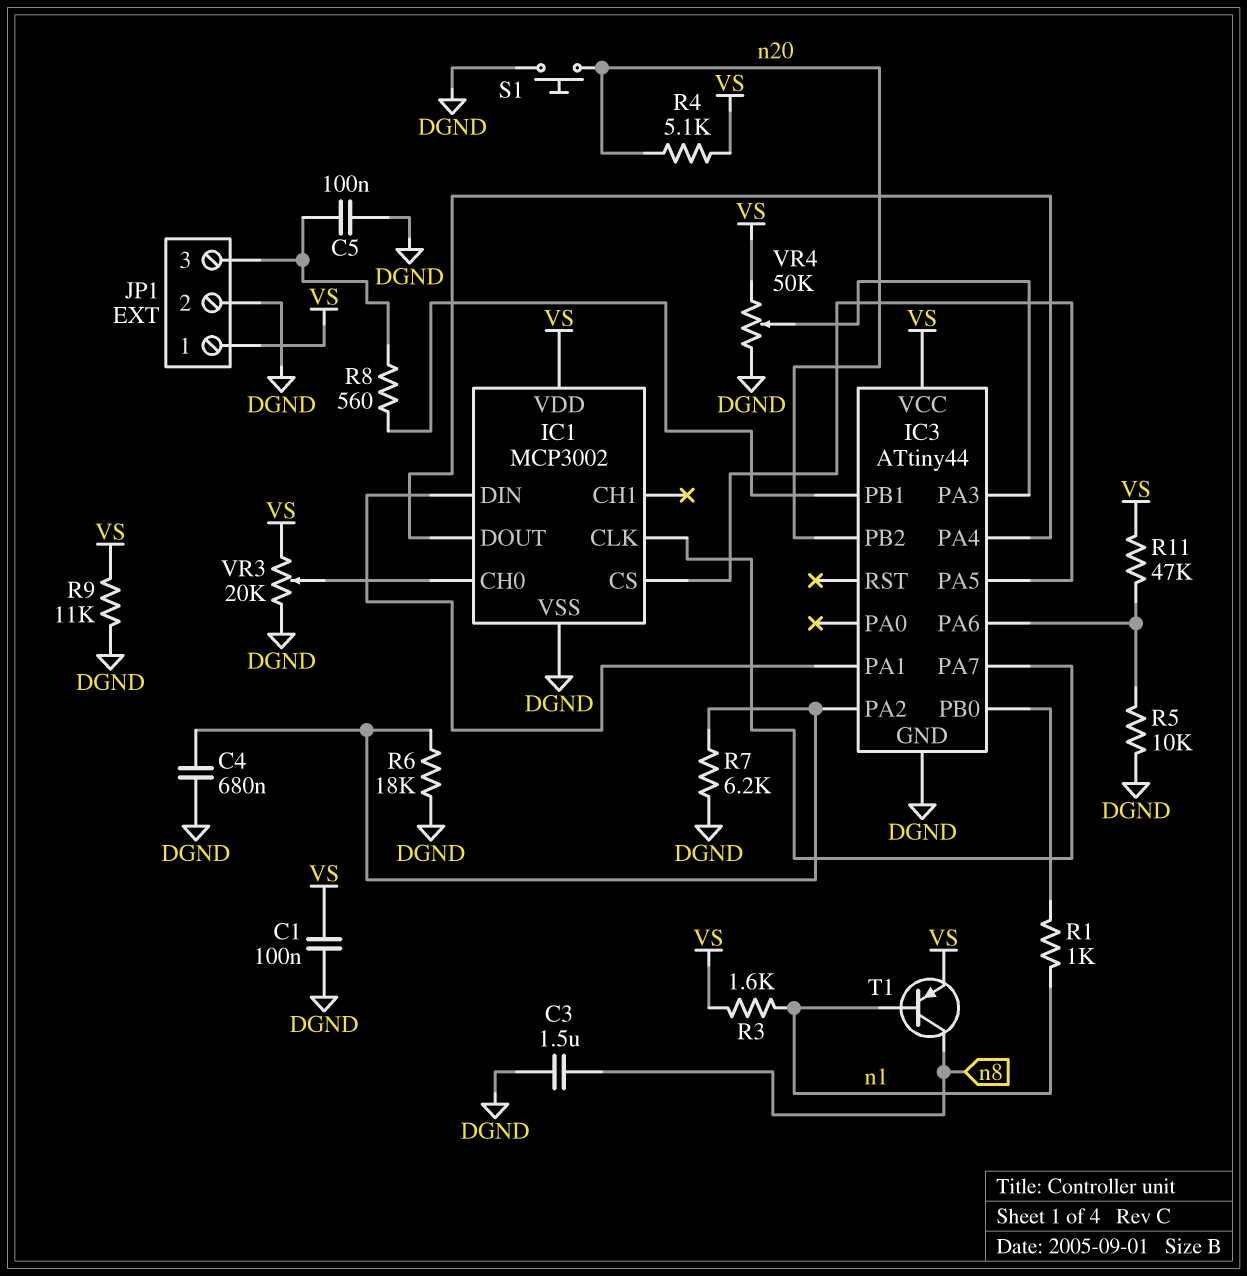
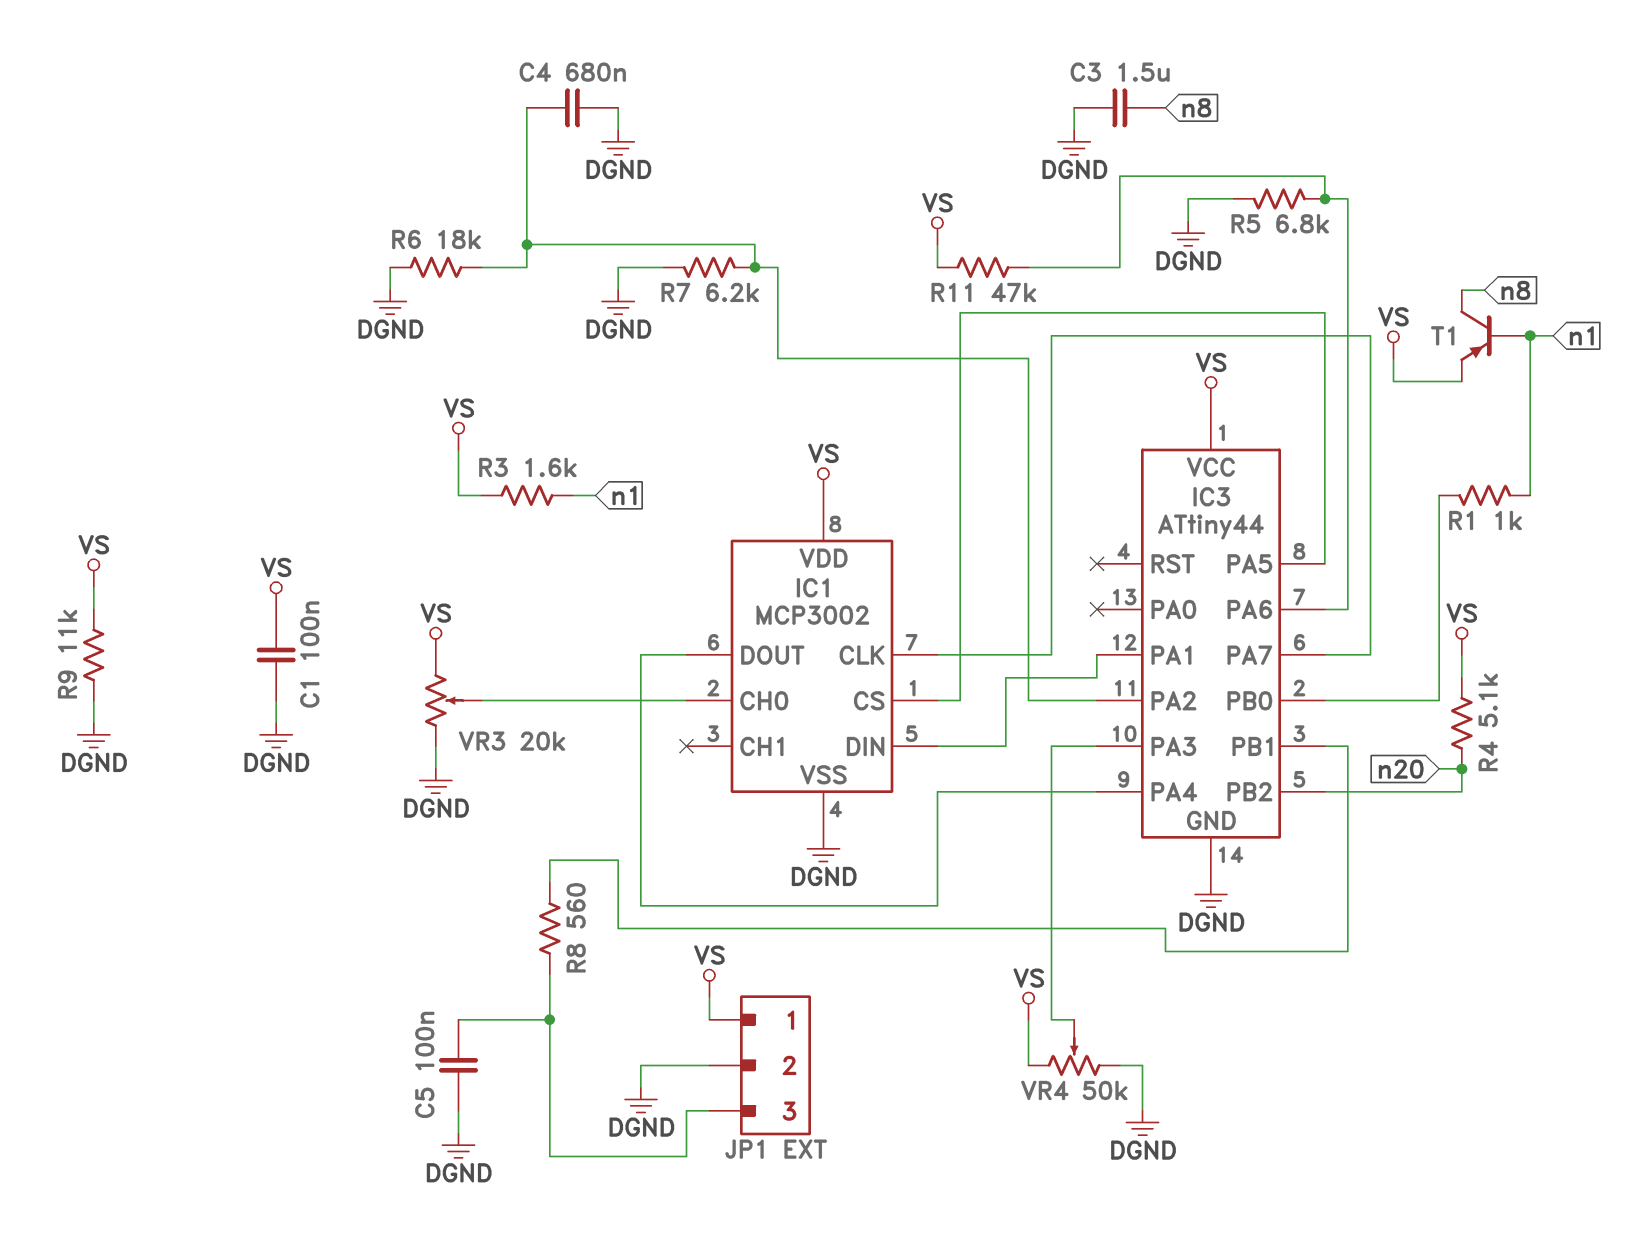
R5: 10k (DGND, IC3/PA6) -> 6.8k (DGND, IC3/PA6)
S1: button (DGND, n20) -> none

